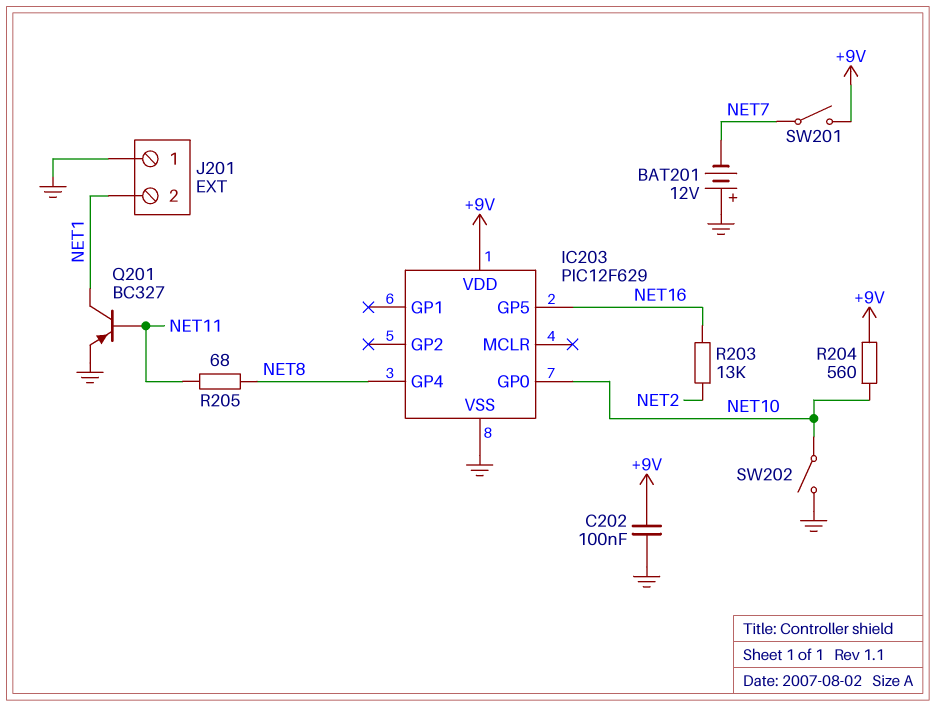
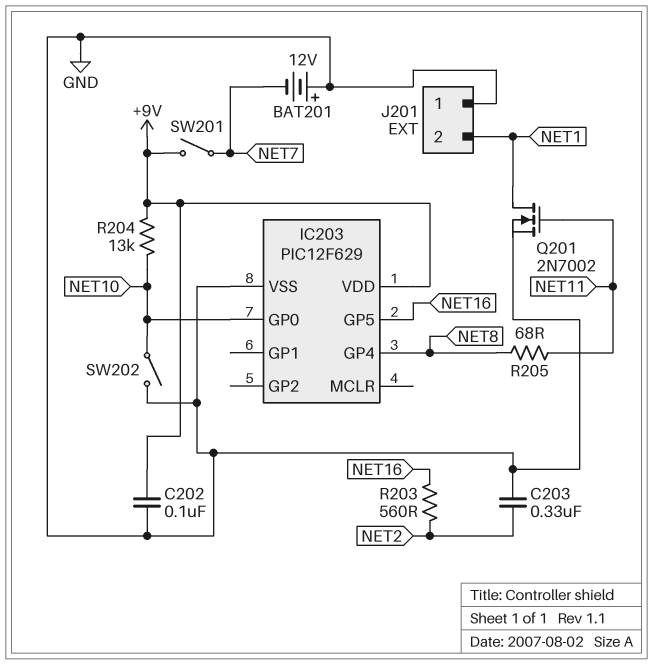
C203: none -> 330nF (GND, NET2)
Q201: PNP BC327 (B NET11, C NET1, E GND) -> NMOS 2N7002 (G NET11, D NET1, S GND)
R203: 13k (NET2, NET16) -> 560 (NET2, NET16)
R204: 560 (+9V, NET10) -> 13k (+9V, NET10)

